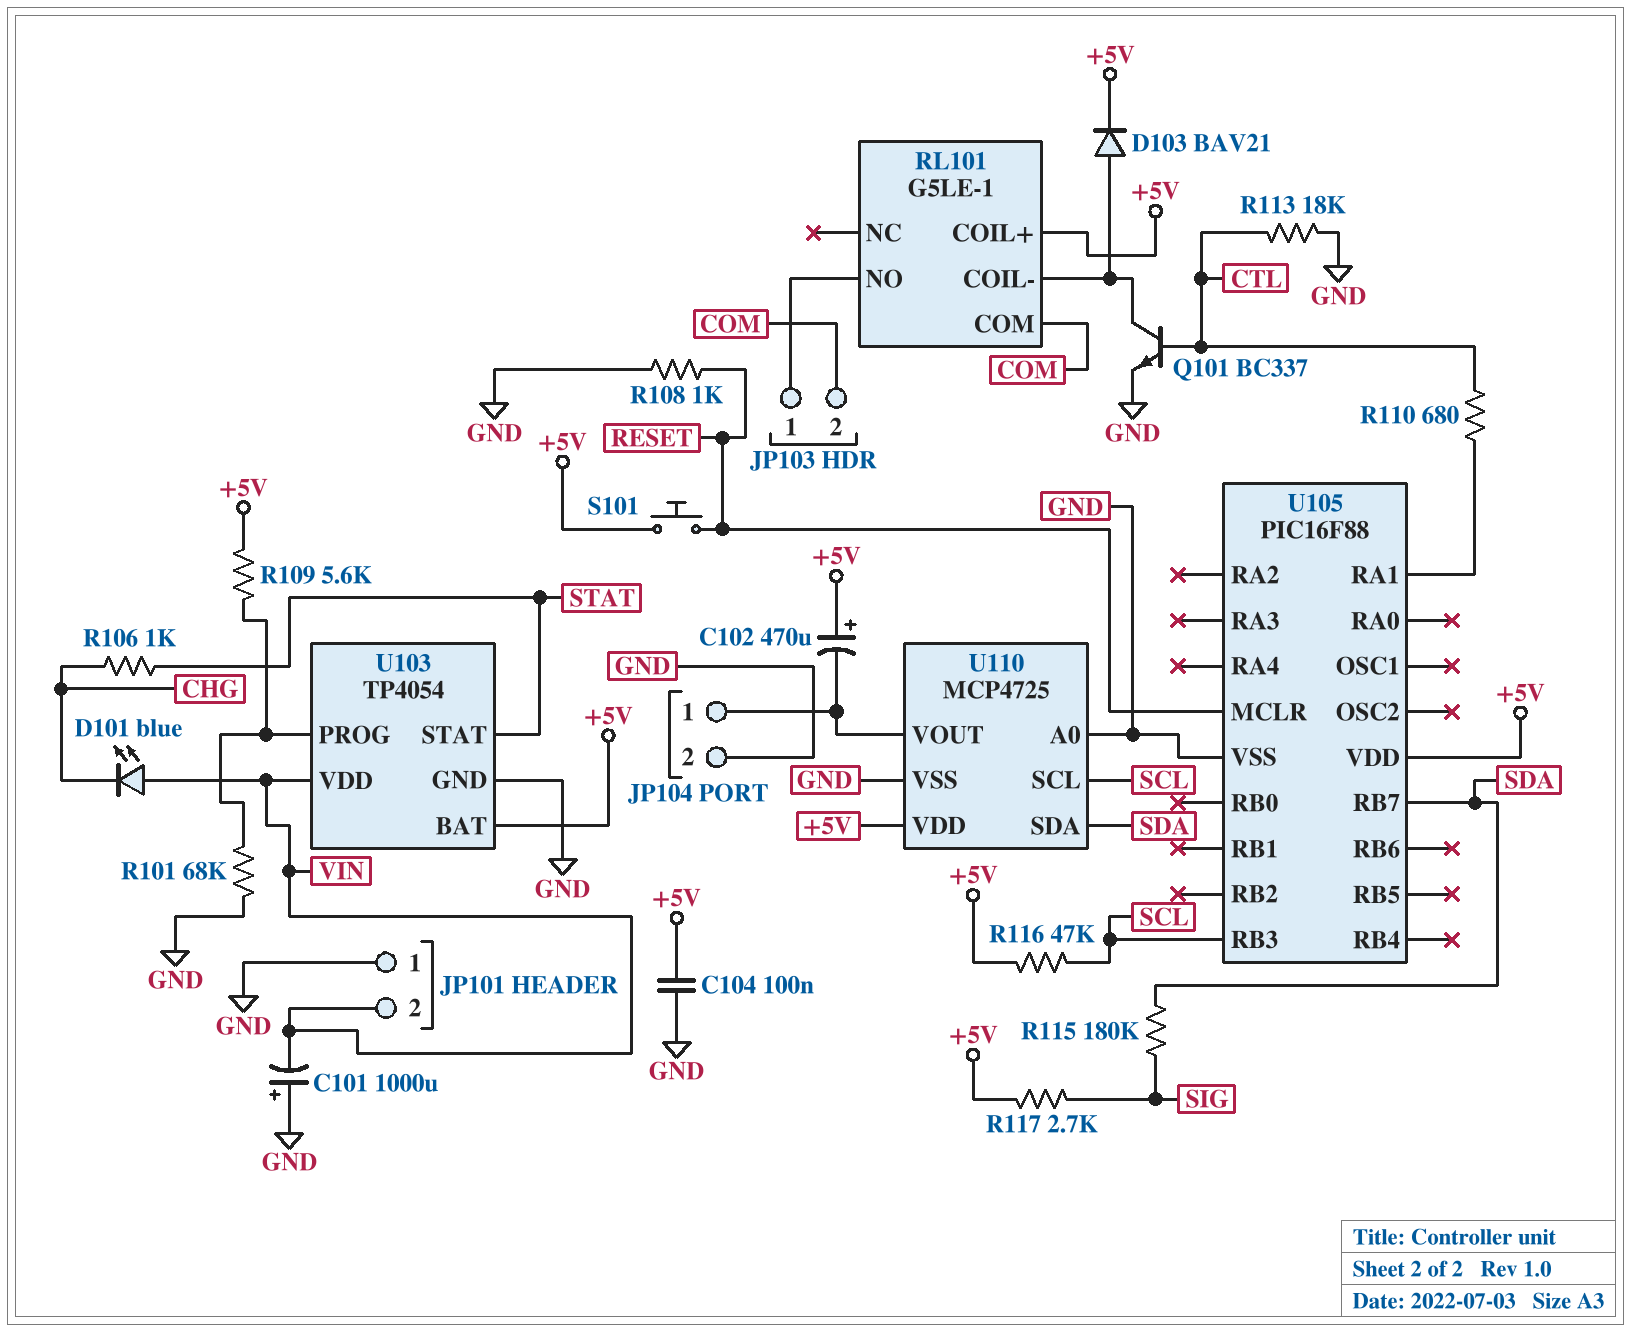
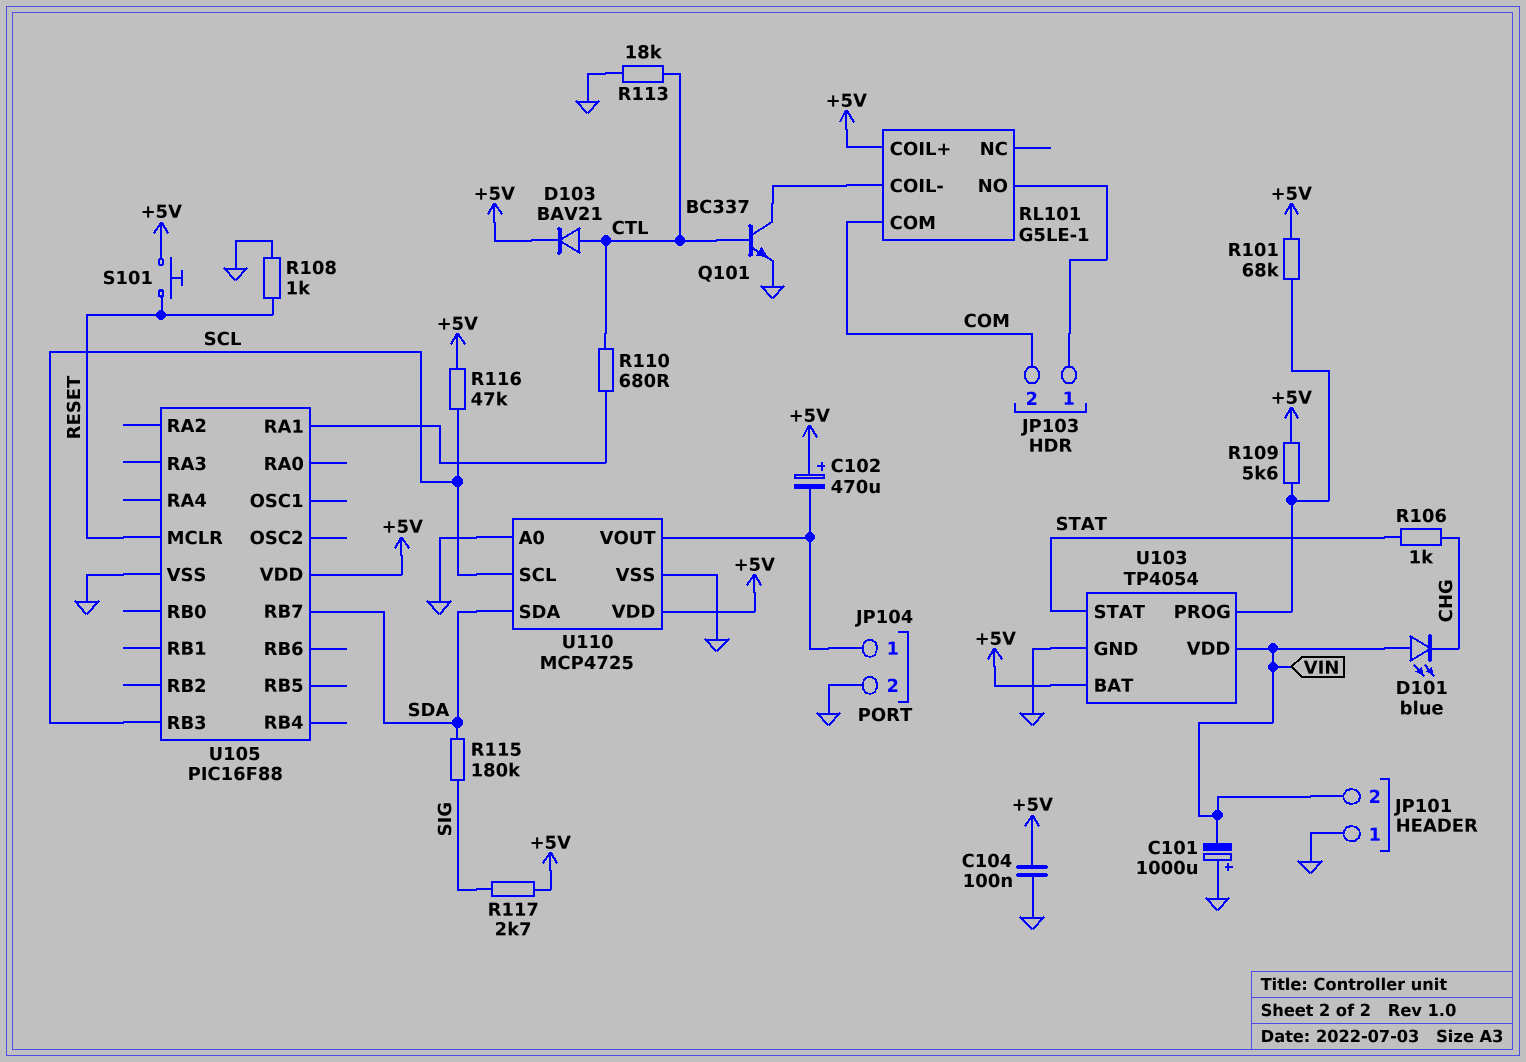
D103: diode BAV21 (A RL101/COIL-, K +5V) -> diode BAV21 (A CTL, K +5V)
R101: 68k (GND, U103/PROG) -> 68k (+5V, U103/PROG)

